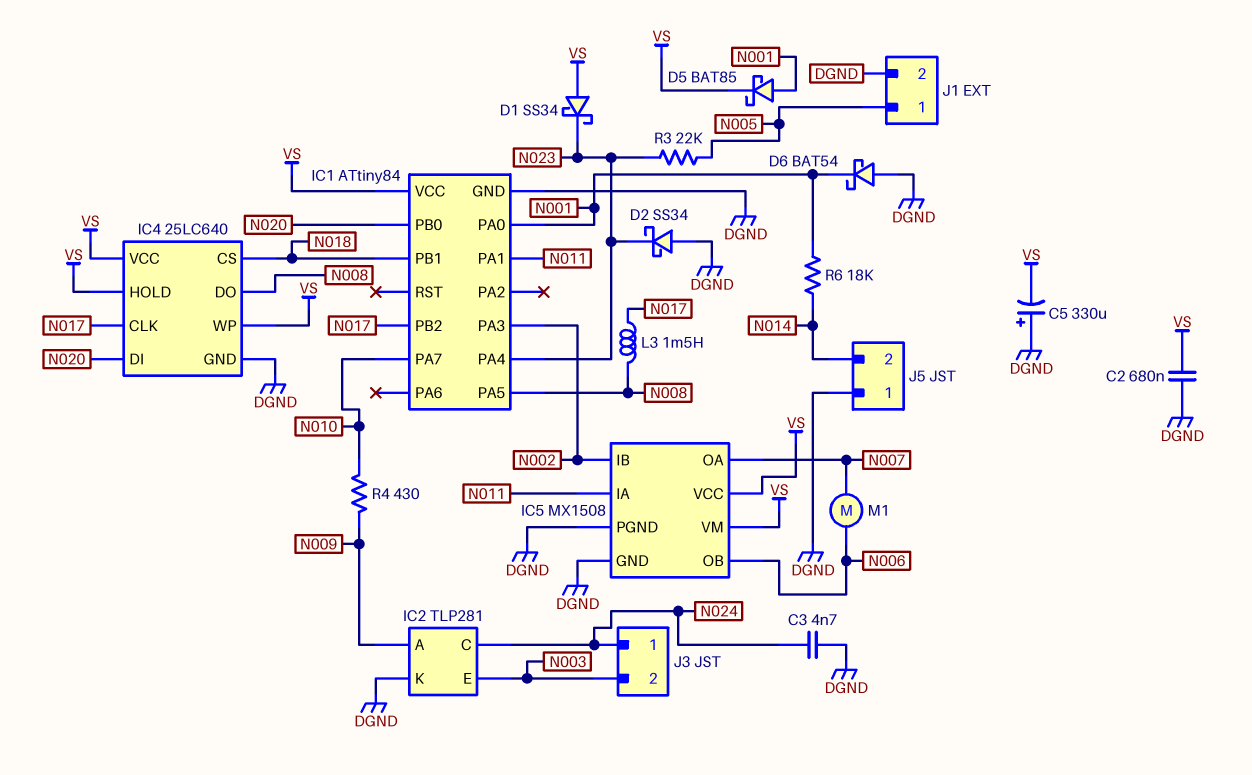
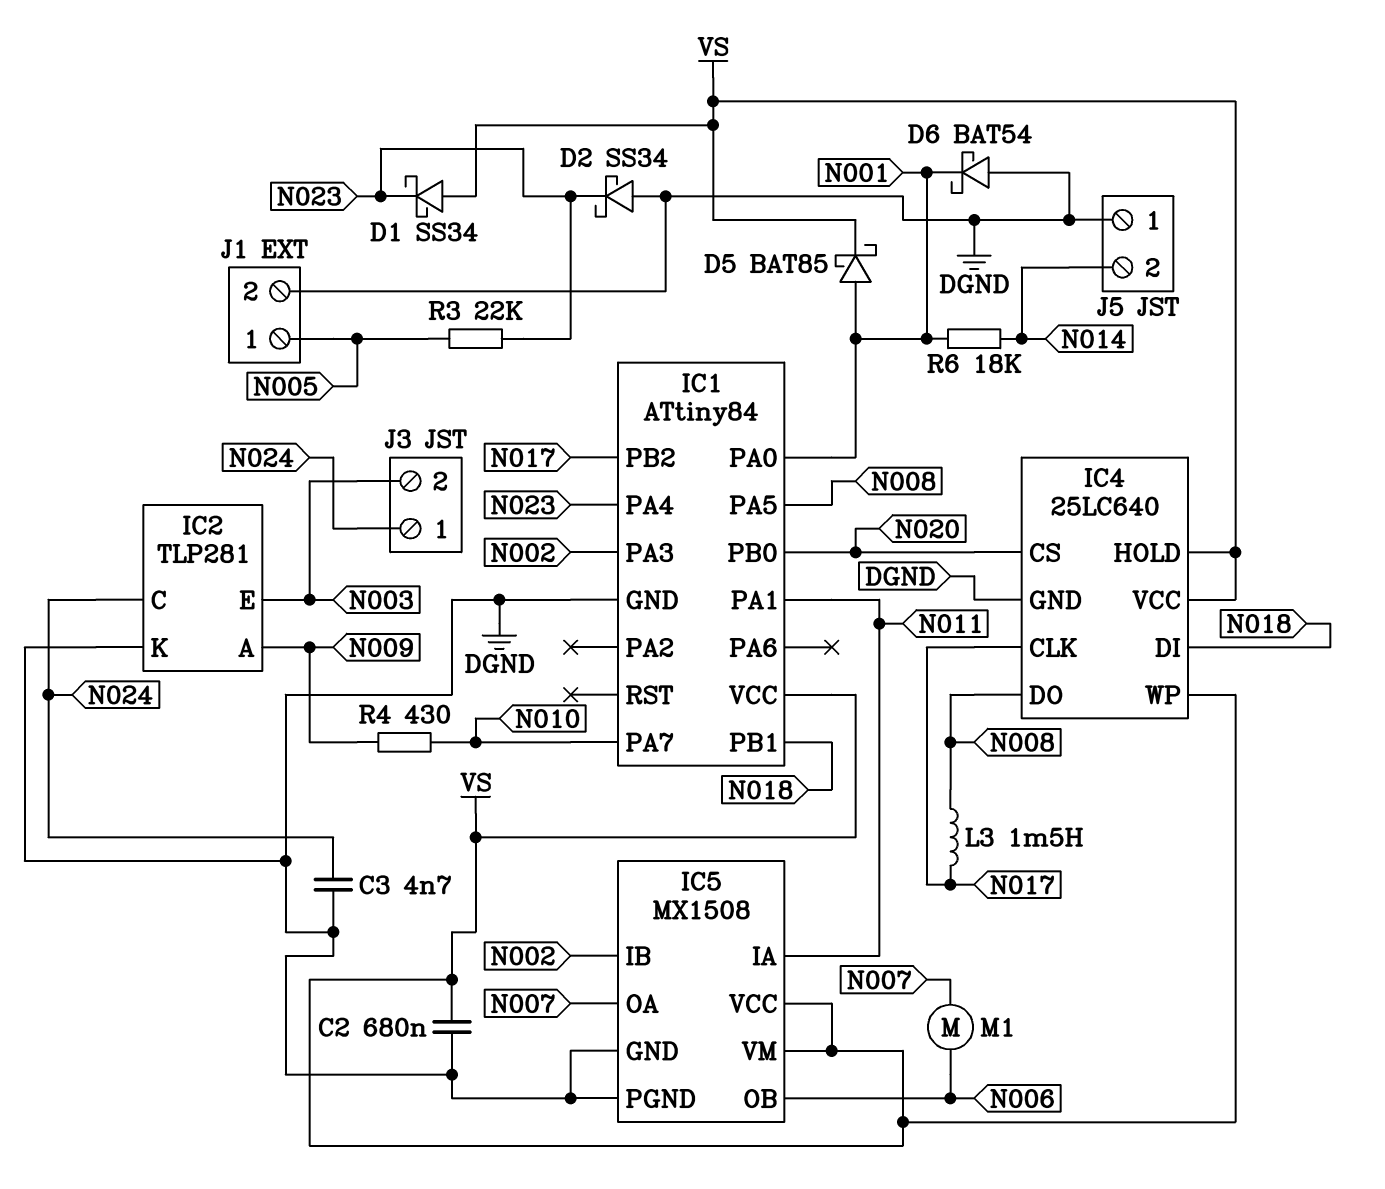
C5: 330uF (plus DGND, minus VS) -> none
IC4 pin CS: N018 -> N020
IC4 pin DI: N020 -> N018

